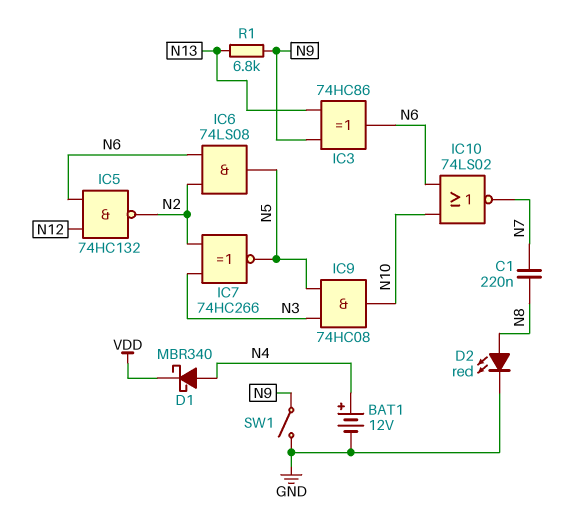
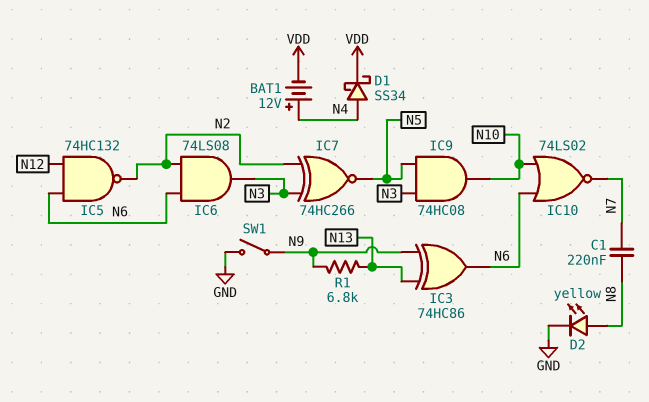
BAT1: 12V (plus N4, minus GND) -> 12V (plus N4, minus VDD)
D1: schottky MBR340 (A N4, K VDD) -> schottky SS34 (A N4, K VDD)
D2: LED red (A N8, K GND) -> LED yellow (A N8, K GND)
IC6: AND 74LS08 (in N2, in N6, out N5) -> AND 74LS08 (in N2, in N6, out N3)

